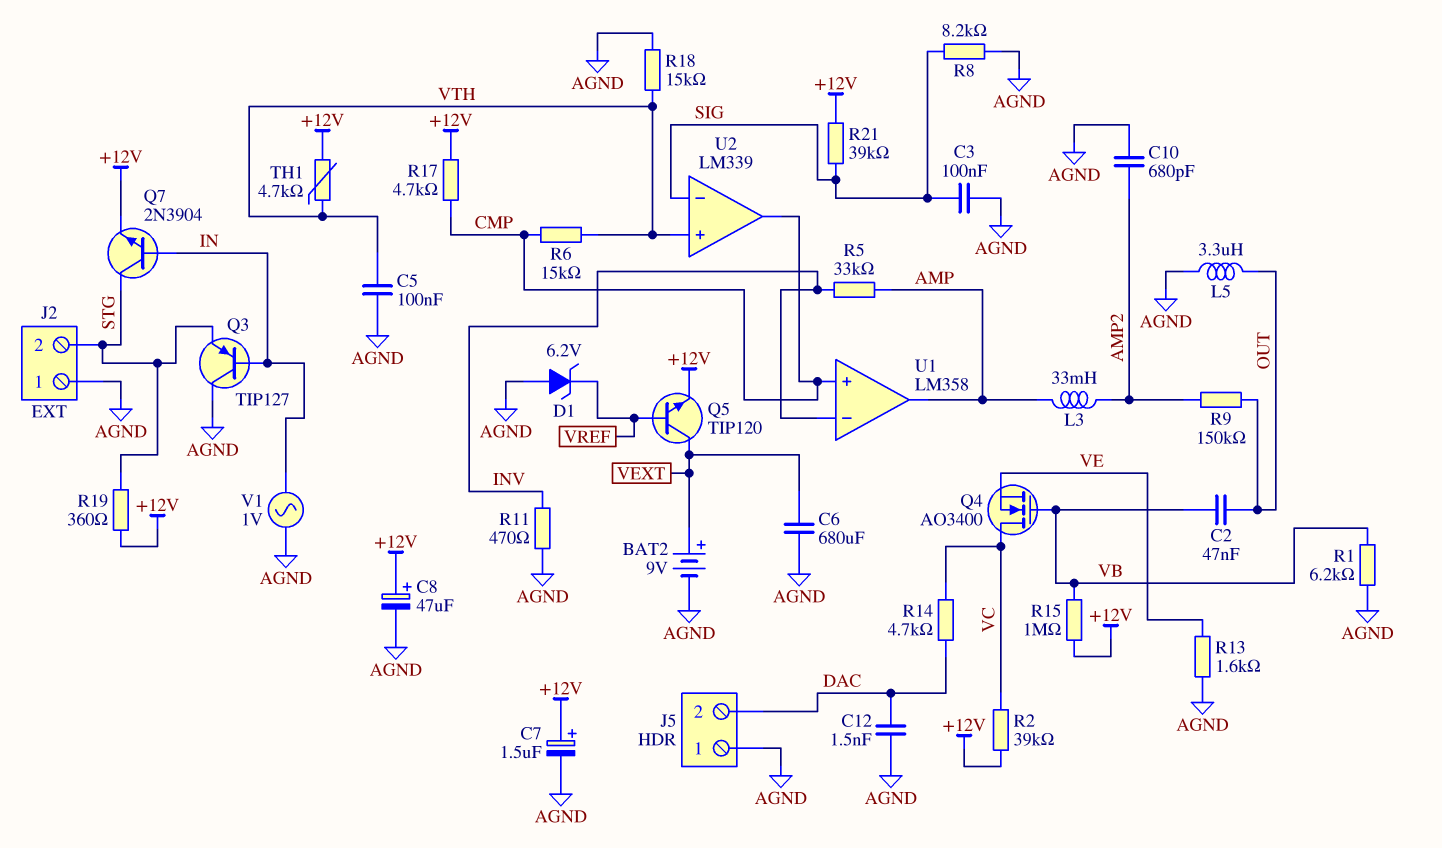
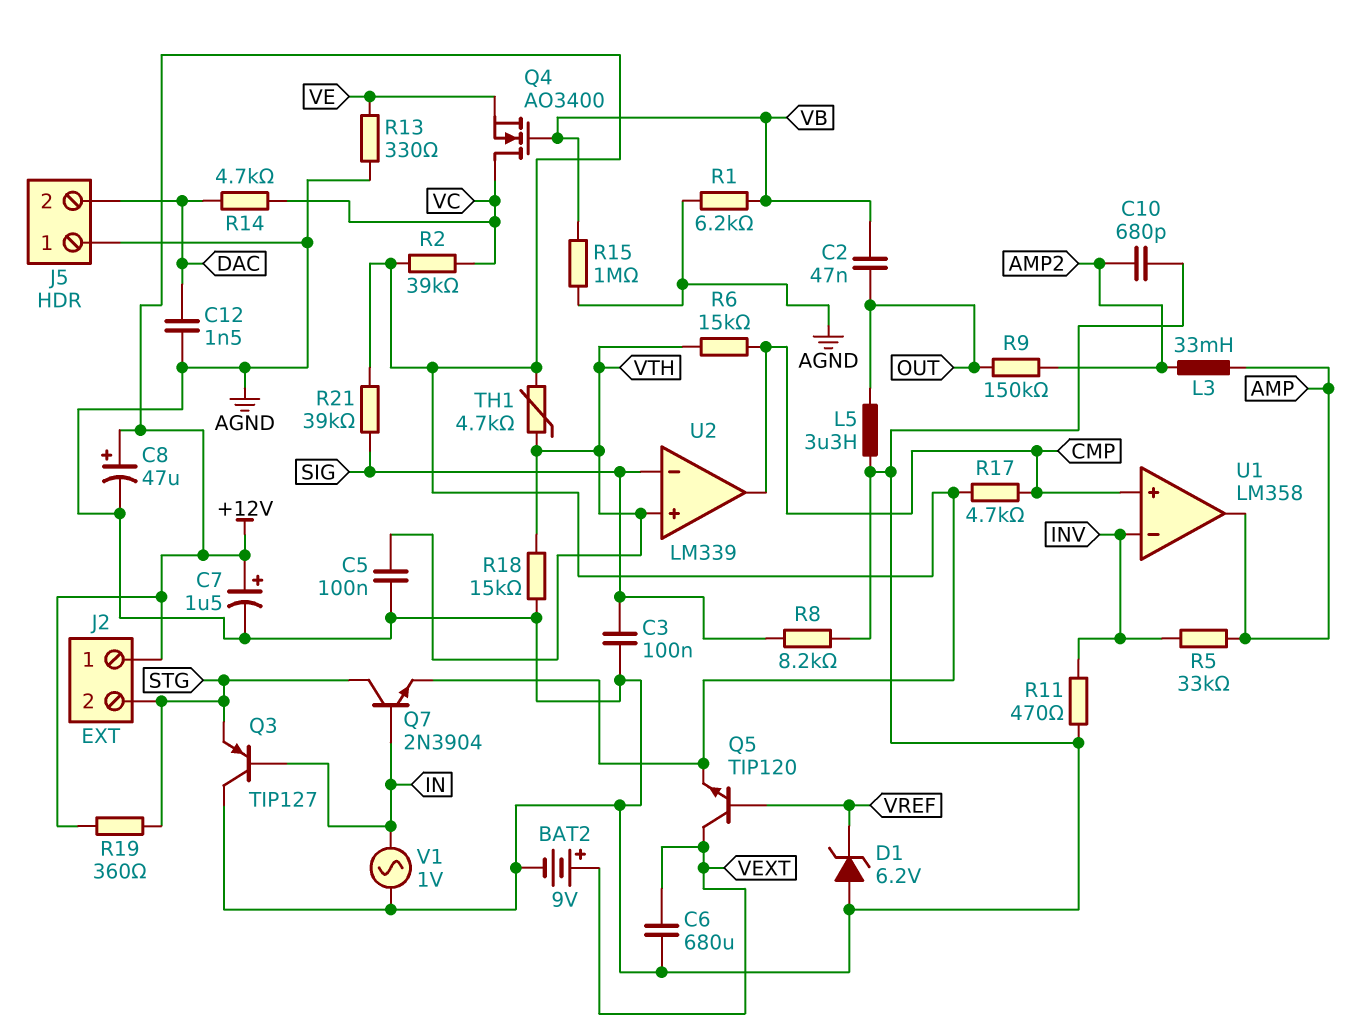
J2 pin 1: AGND -> +12V
R13: 1.6k (AGND, VE) -> 330 (AGND, VE)
R15: 1M (+12V, VB) -> 1M (AGND, VB)

